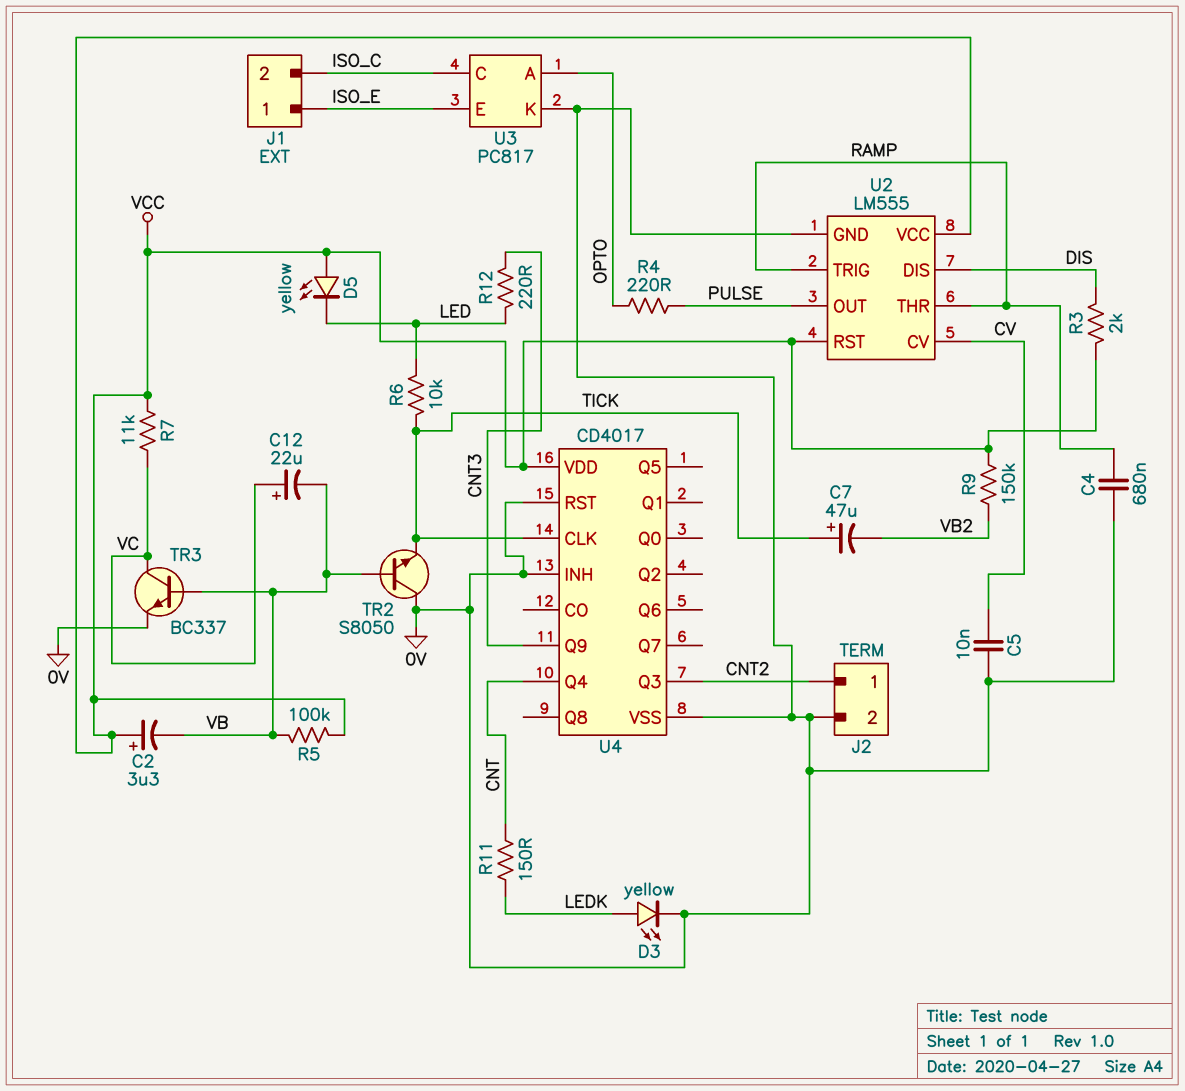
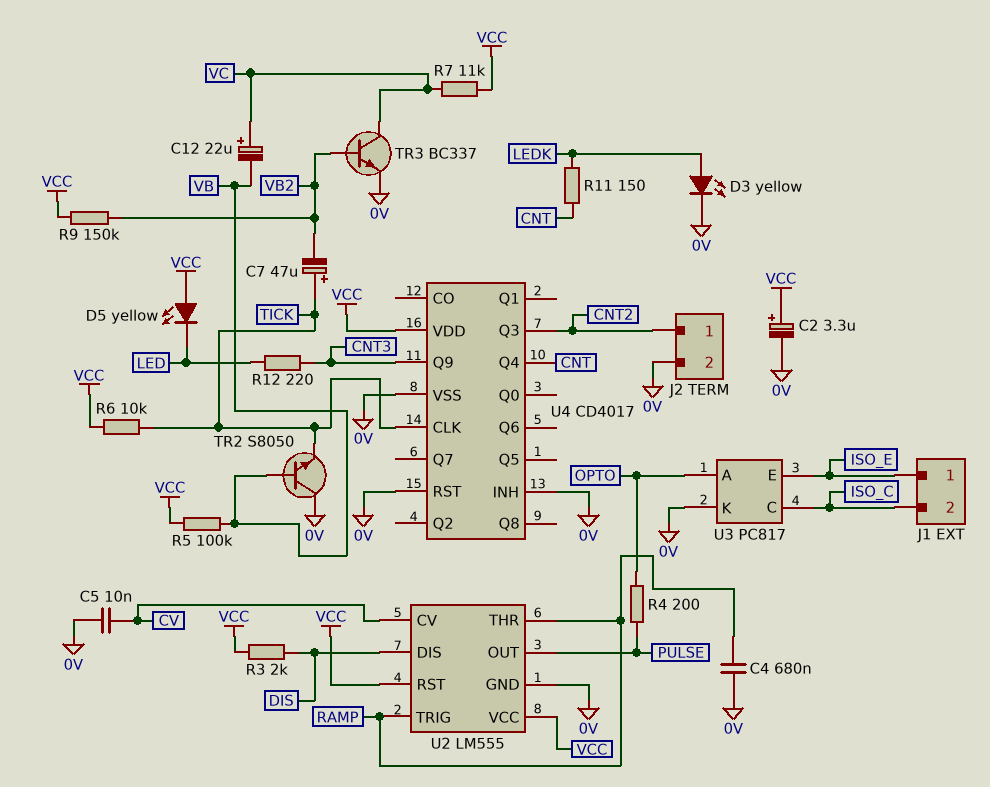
C2: 3.3uF (plus VCC, minus VB) -> 3.3uF (plus VCC, minus 0V)
R4: 220 (OPTO, PULSE) -> 200 (OPTO, PULSE)
R6: 10k (LED, TICK) -> 10k (TICK, VCC)
TR3: NPN BC337 (B VB, C VC, E 0V) -> NPN BC337 (B VB2, C VC, E 0V)

